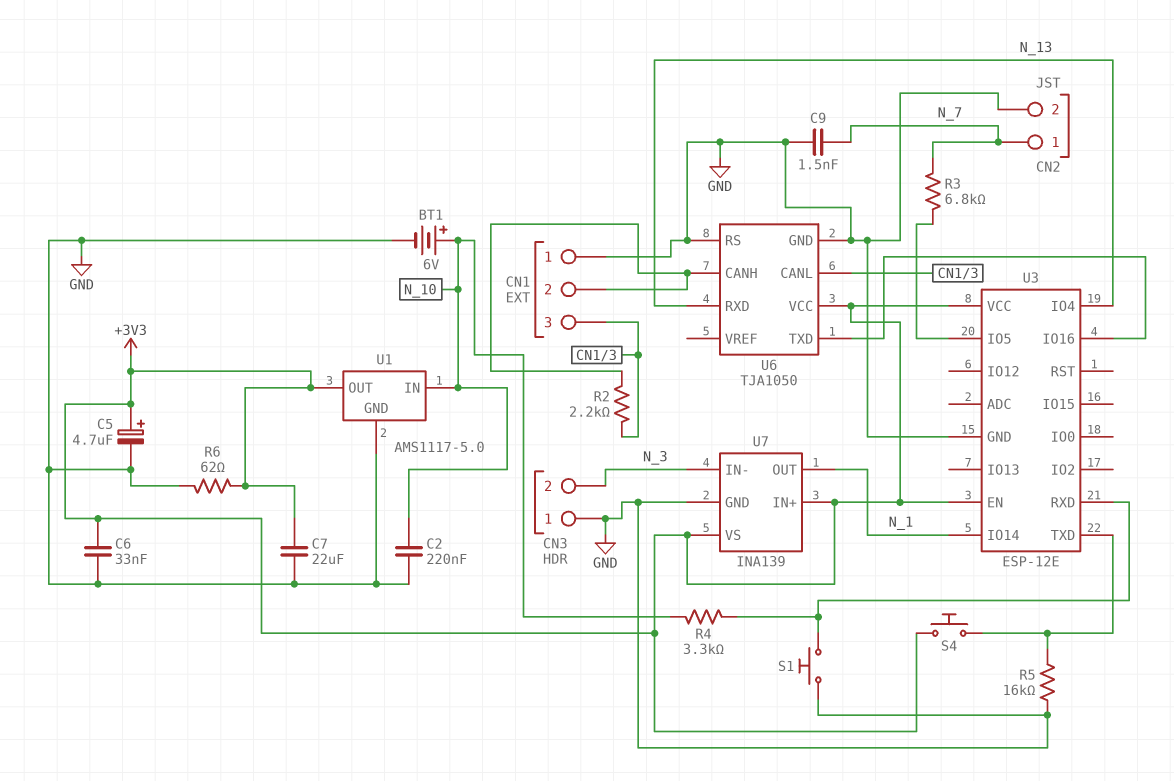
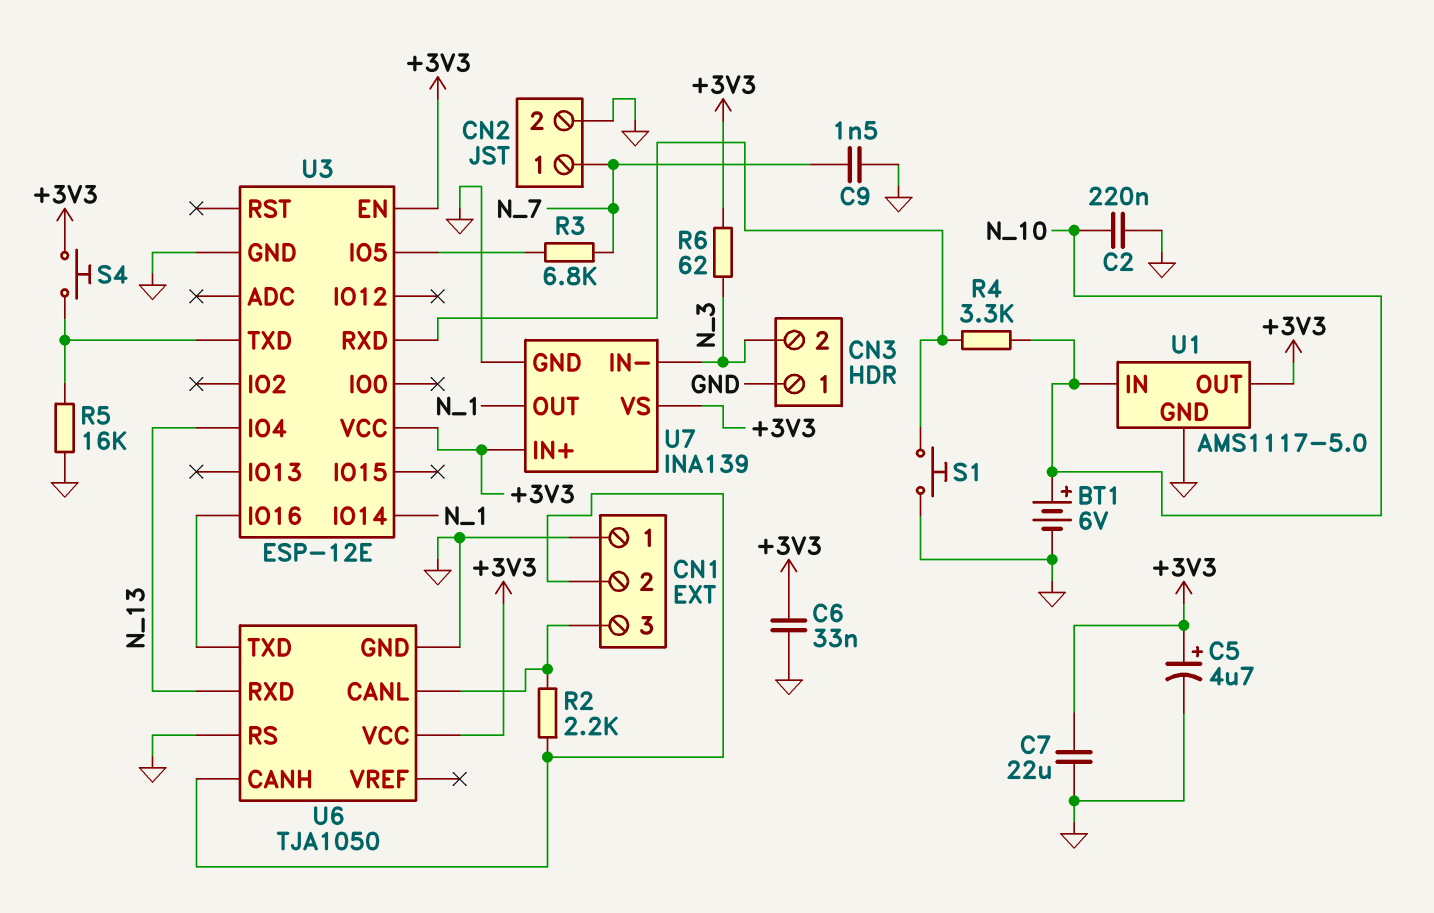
R6: 62 (+3V3, GND) -> 62 (+3V3, N_3)

